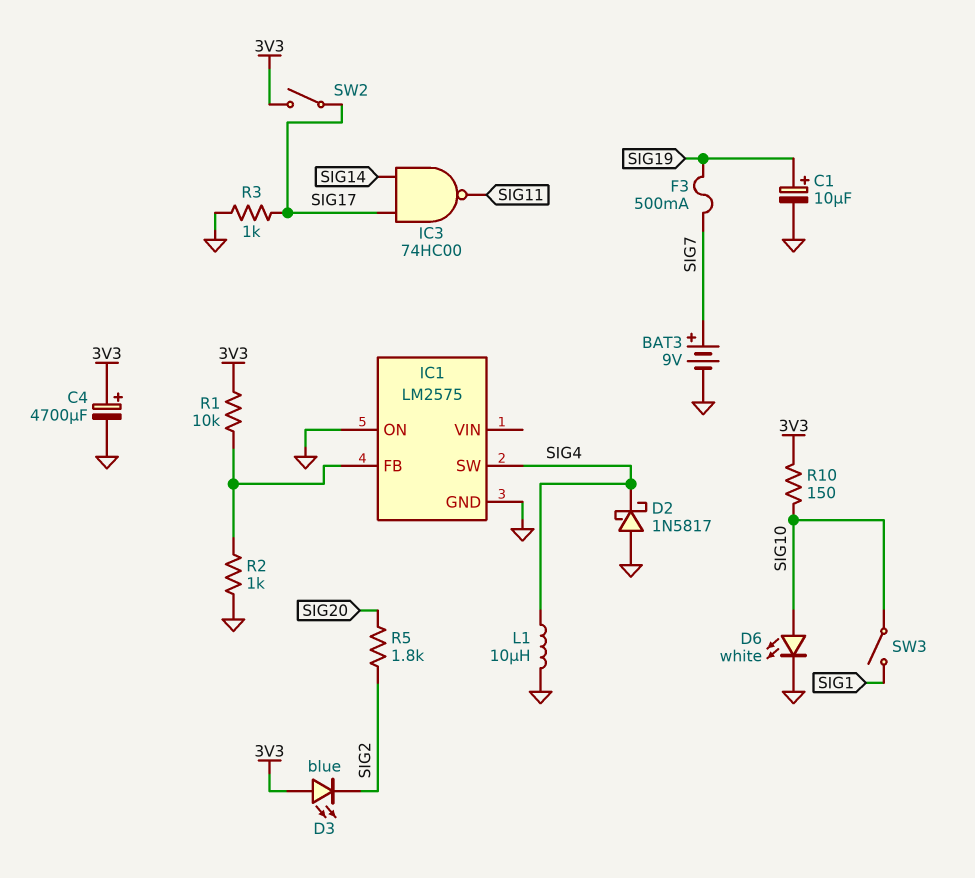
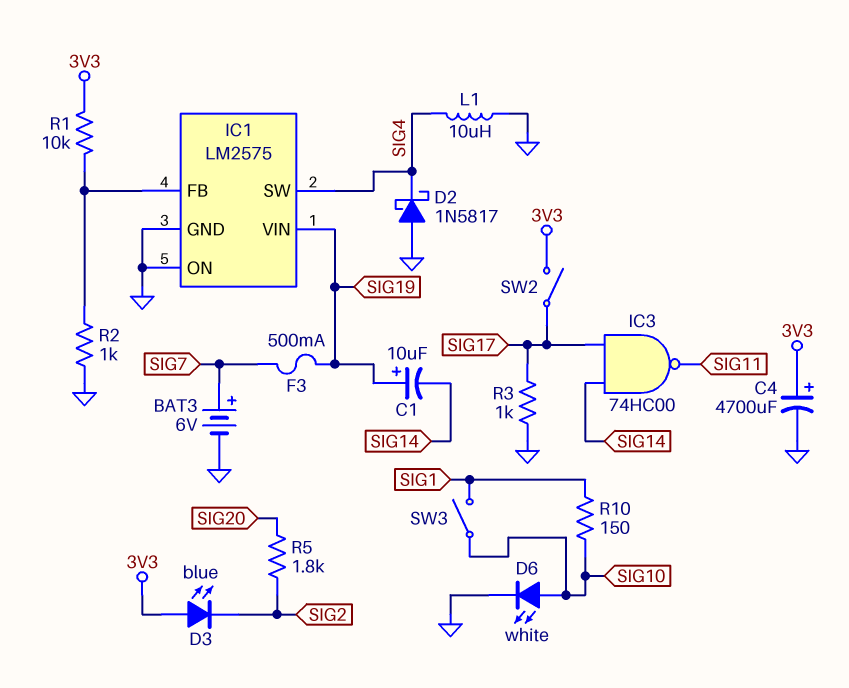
BAT3: 9V (plus SIG7, minus GND) -> 6V (plus SIG7, minus GND)
C1: 10uF (plus SIG19, minus GND) -> 10uF (plus SIG19, minus SIG14)
IC1 pin VIN: none -> SIG19
R10: 150 (3V3, SIG10) -> 150 (SIG1, SIG10)

